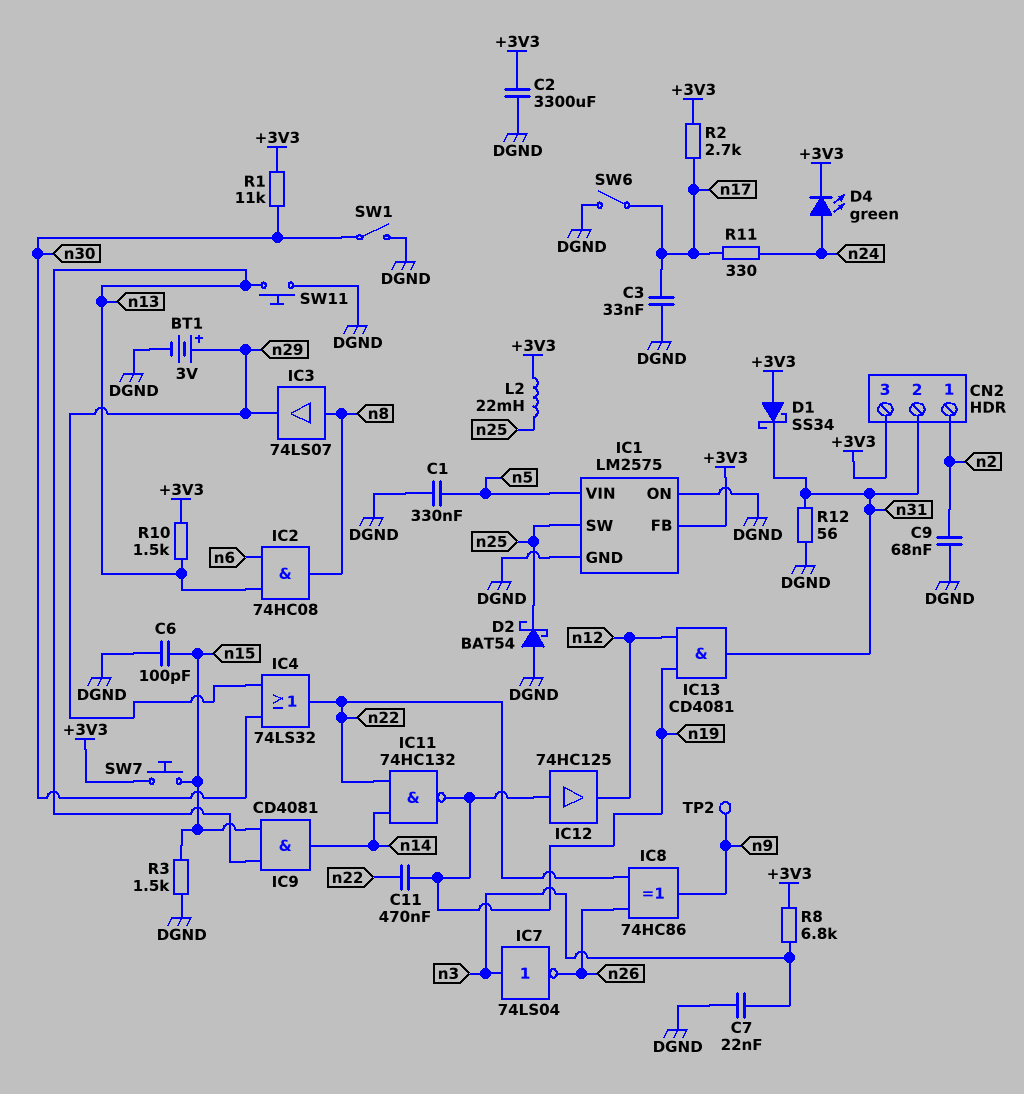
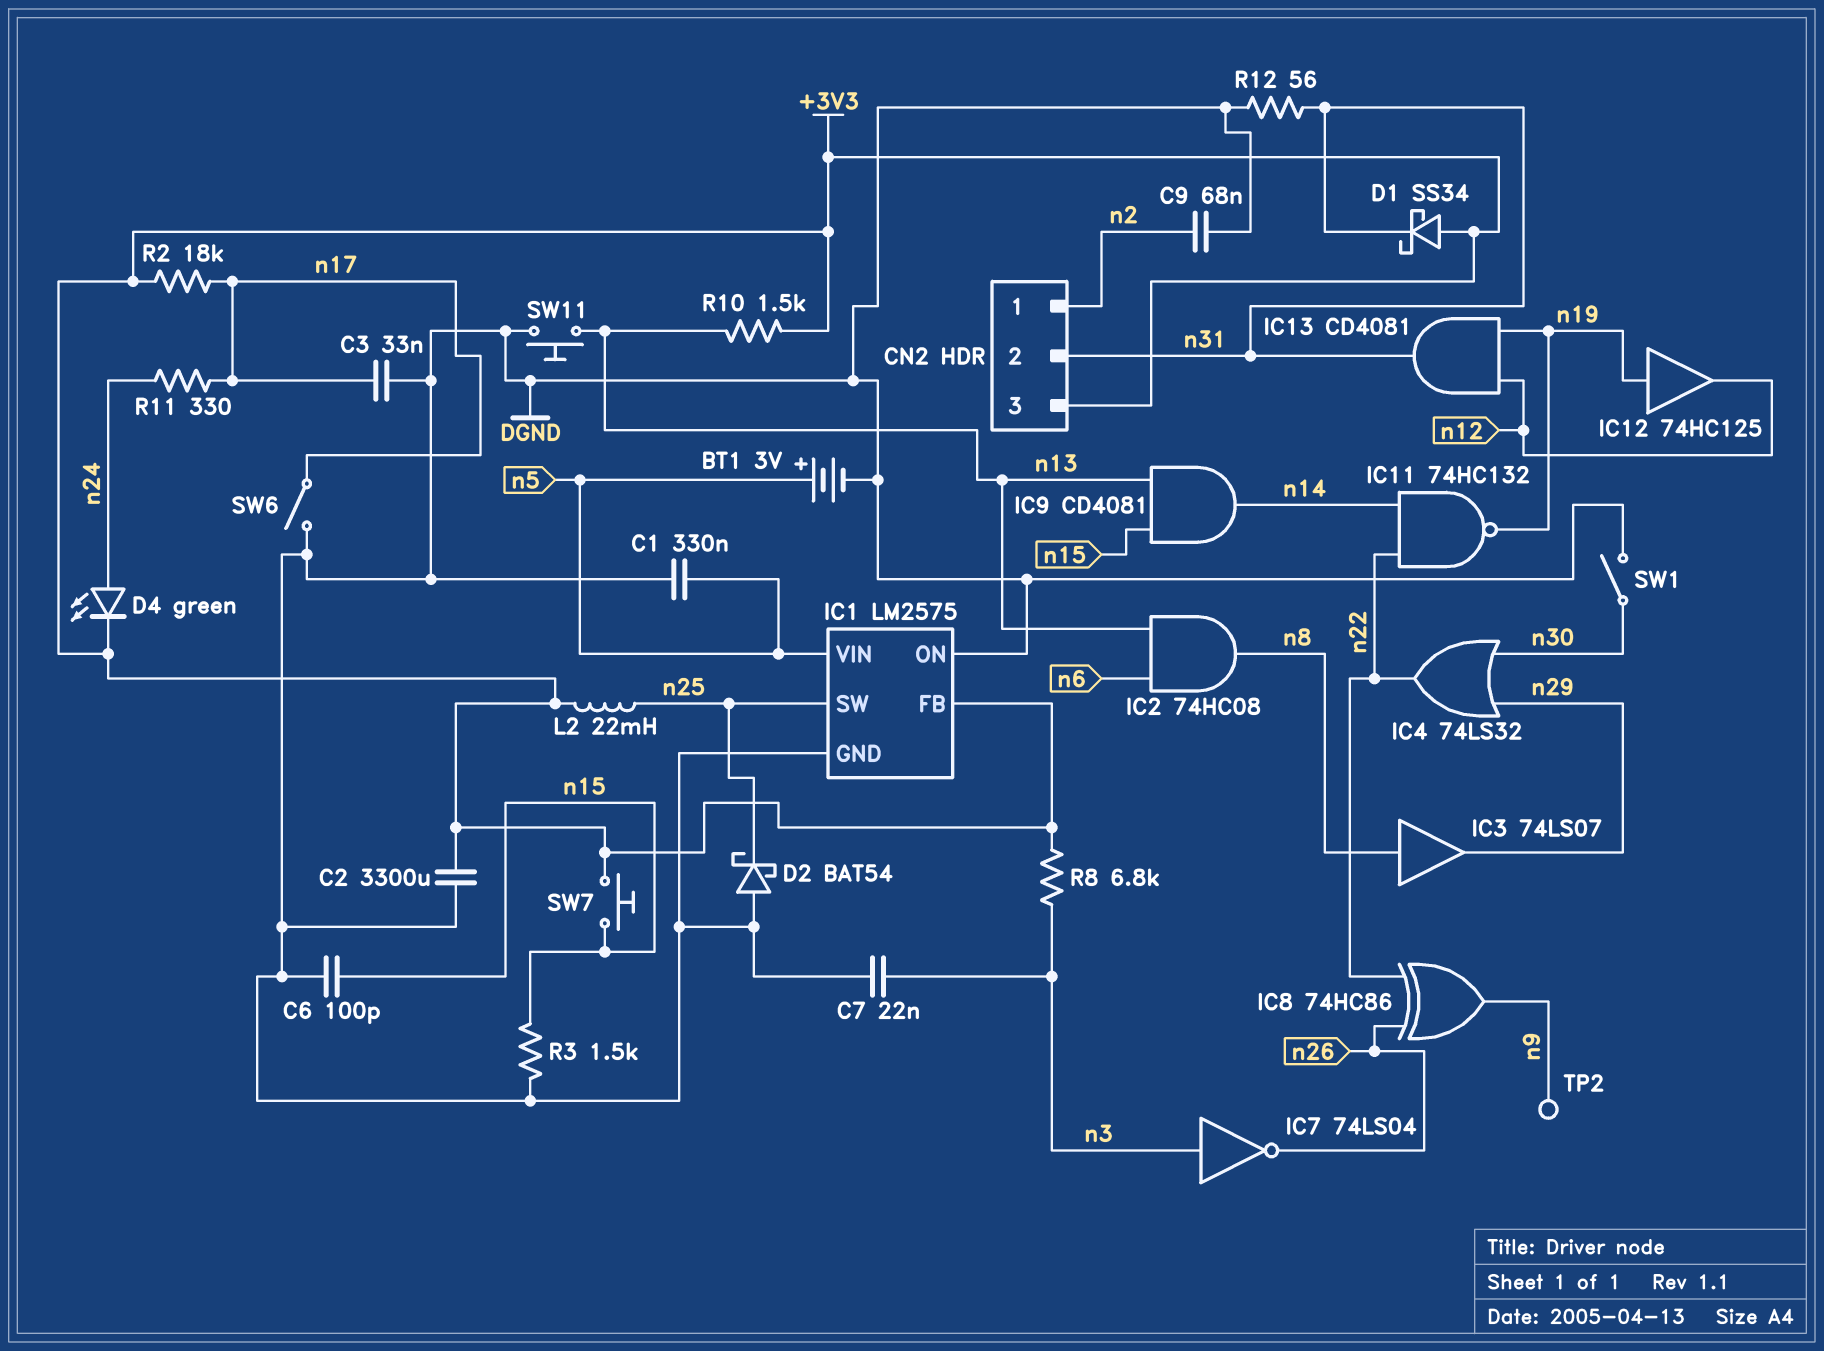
BT1: 3V (plus n29, minus DGND) -> 3V (plus n5, minus DGND)
C11: 470nF (n19, n22) -> none
R1: 11k (+3V3, n30) -> none
R2: 2.7k (+3V3, n17) -> 18k (+3V3, n17)

